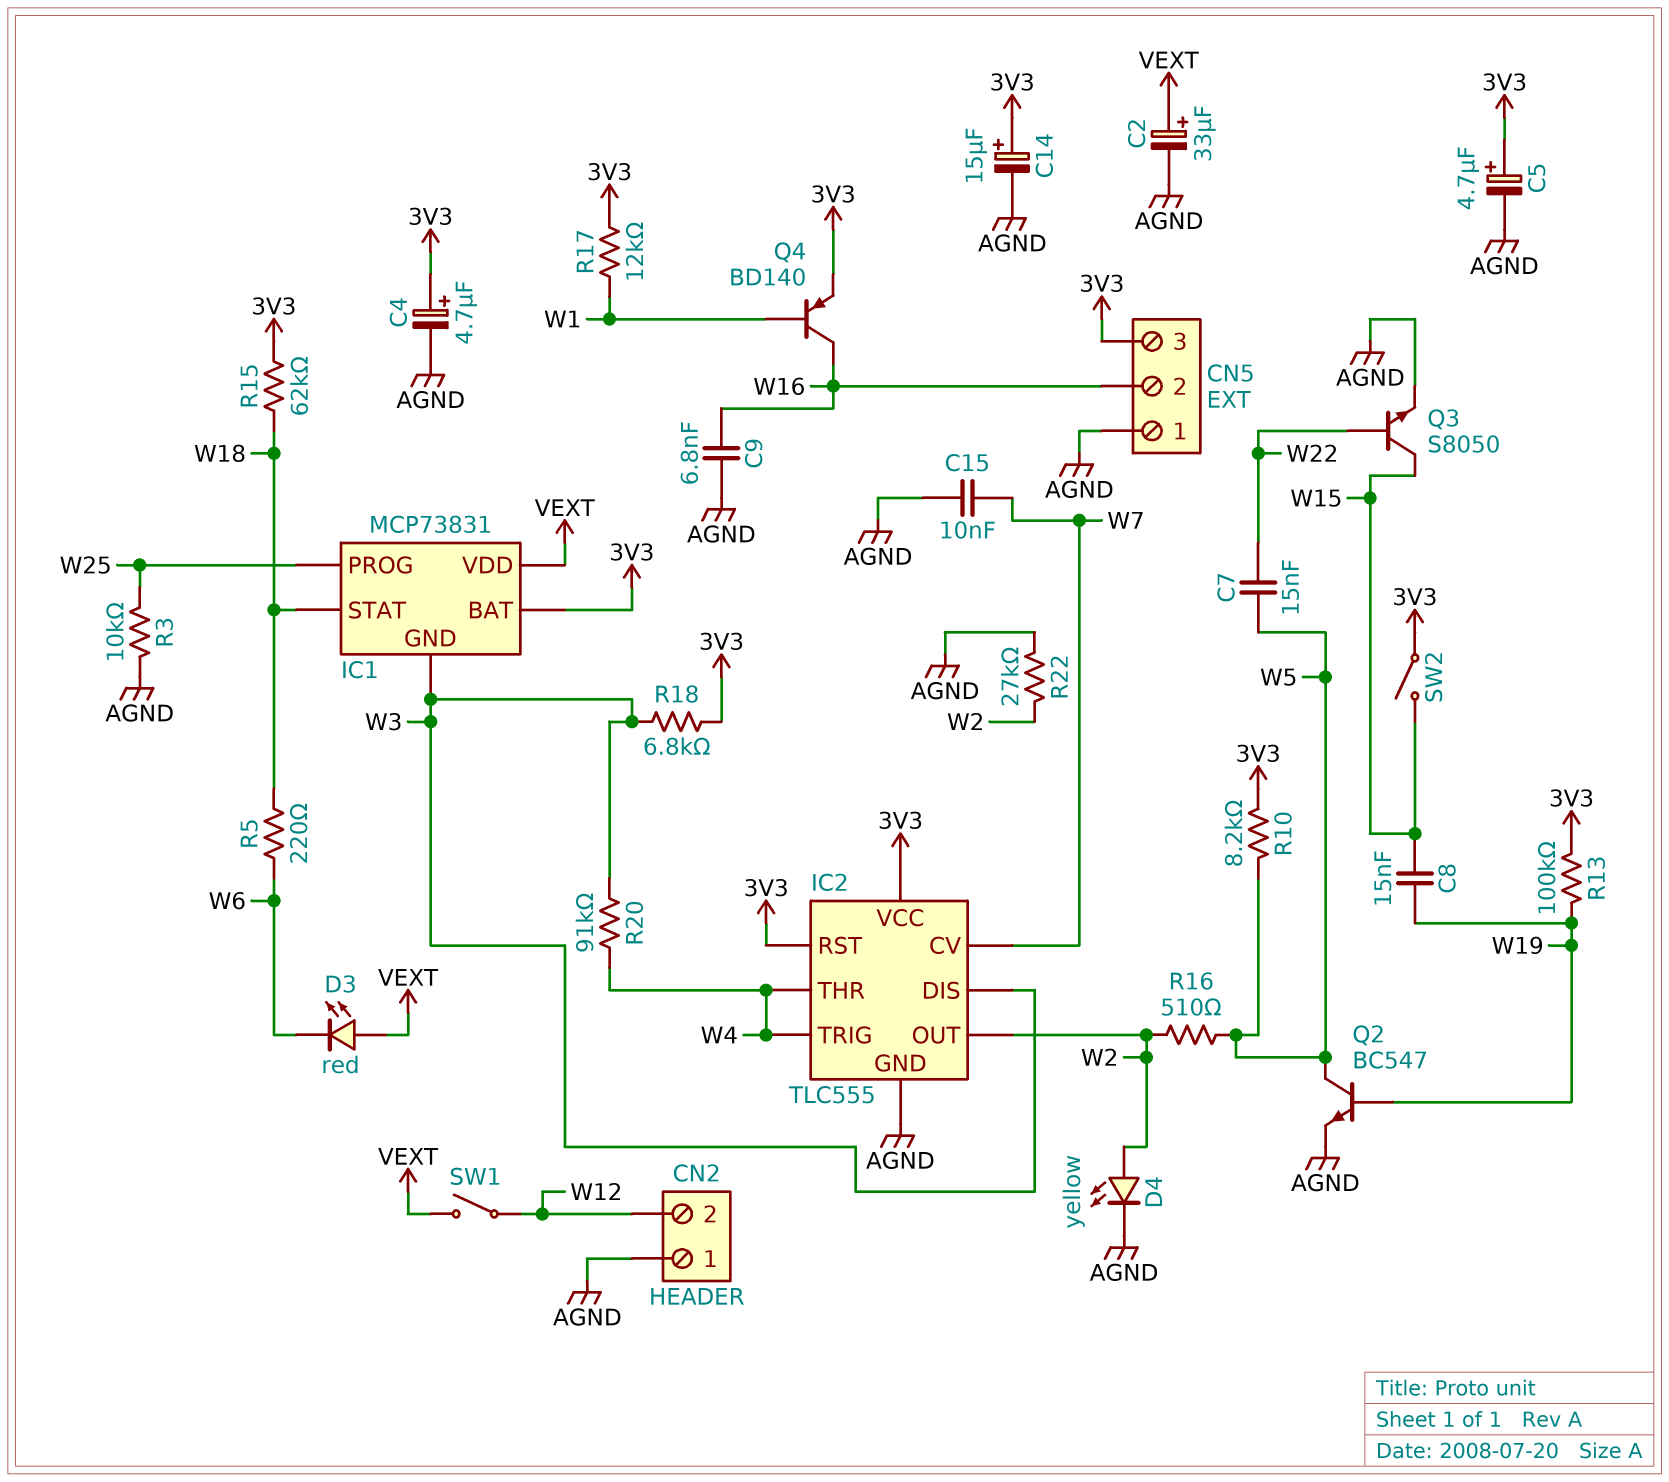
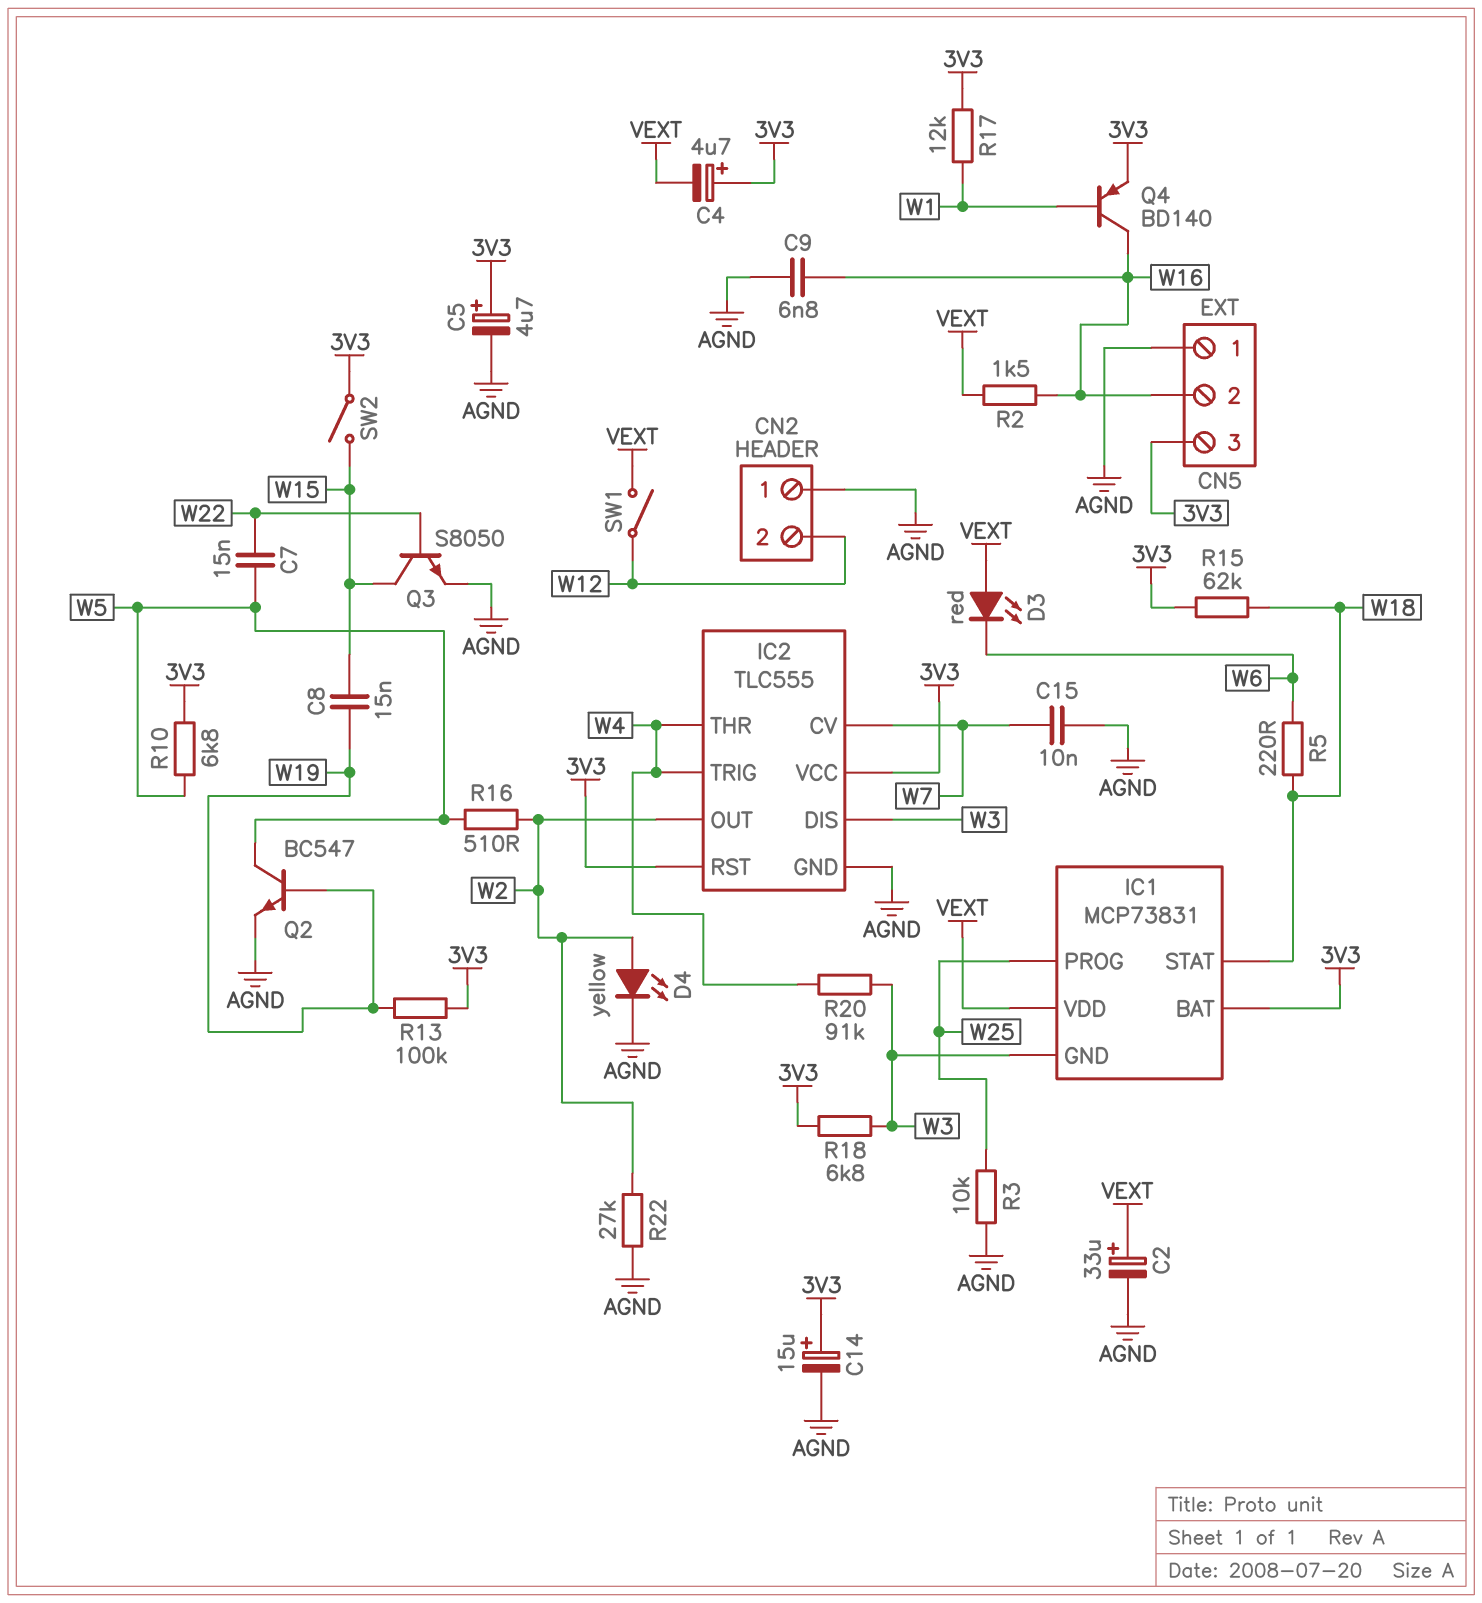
C4: 4.7uF (plus 3V3, minus AGND) -> 4.7uF (plus 3V3, minus VEXT)
R2: none -> 1.5k (VEXT, W16)
R10: 8.2k (3V3, W5) -> 6.8k (3V3, W5)

